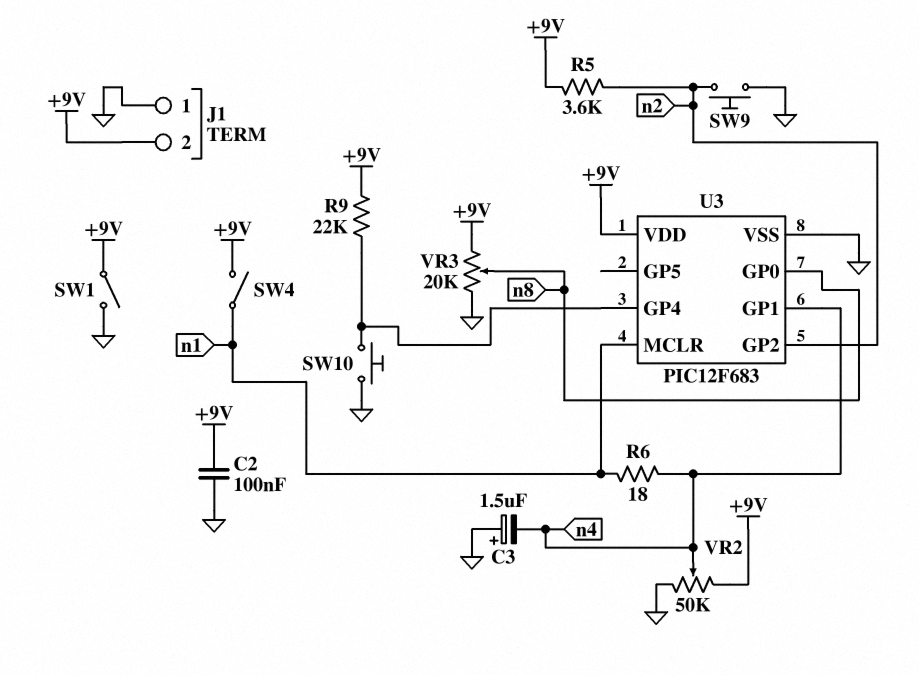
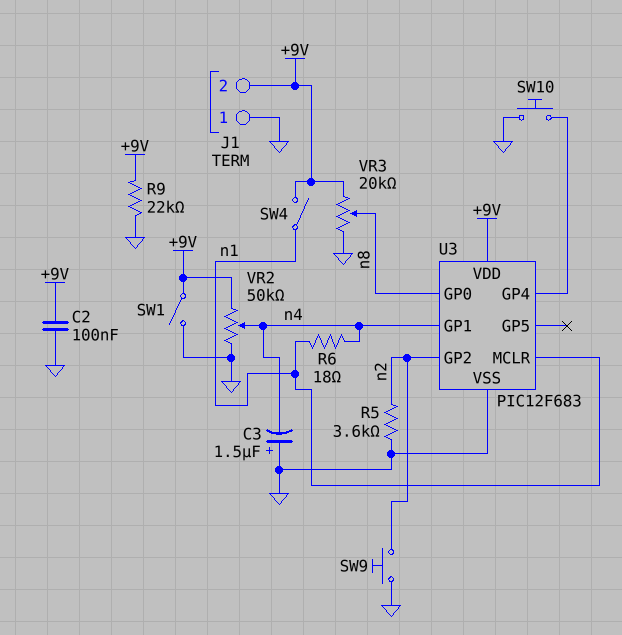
R5: 3.6k (+9V, n2) -> 3.6k (GND, n2)
R9: 22k (+9V, U3/GP4) -> 22k (+9V, GND)

